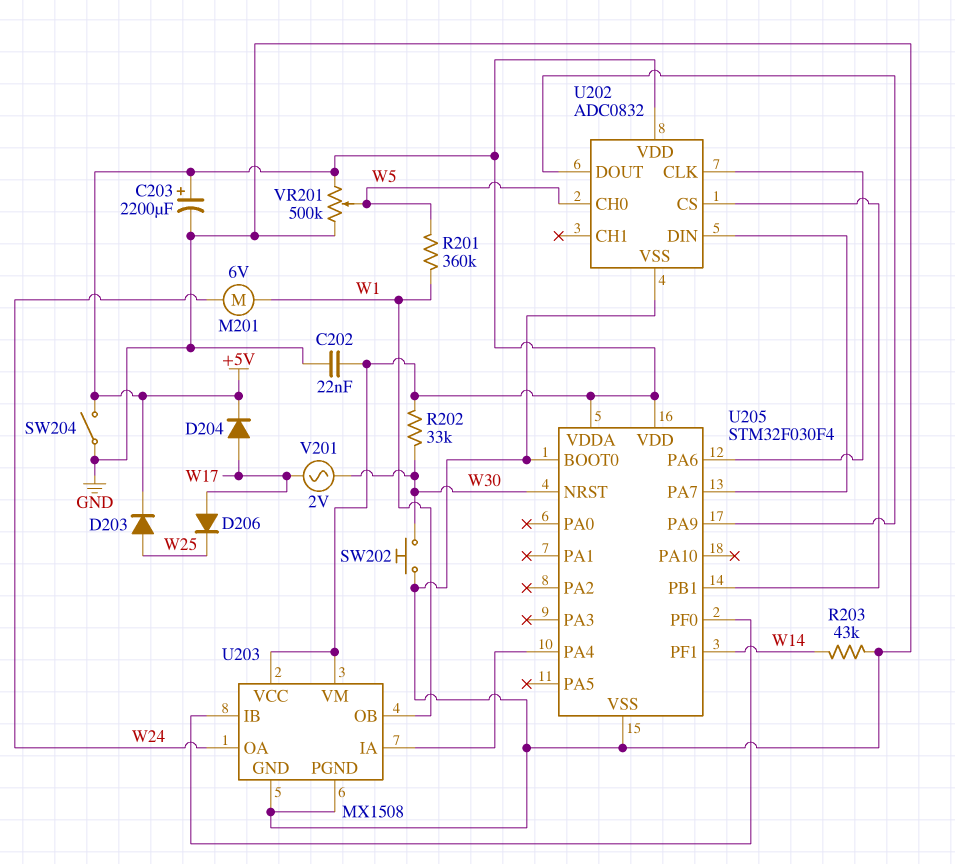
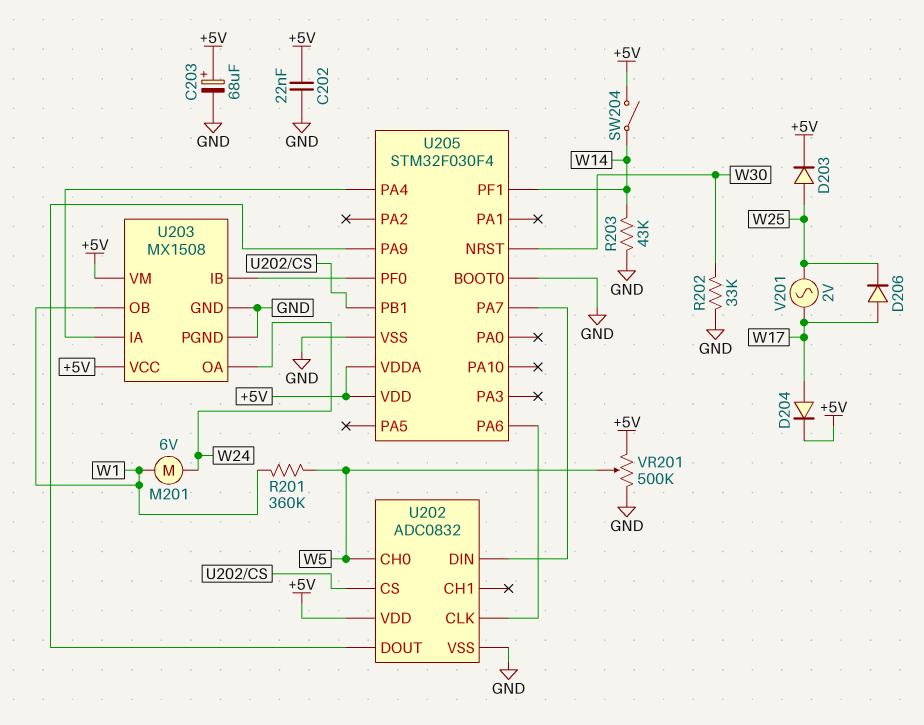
C203: 2200uF (plus +5V, minus GND) -> 68uF (plus +5V, minus GND)
R202: 33k (+5V, W30) -> 33k (GND, W30)
SW202: button (GND, W30) -> none
SW204: switch (+5V, GND) -> switch (+5V, W14)
V201: AC 2V (W17, W30) -> AC 2V (W17, W25)

